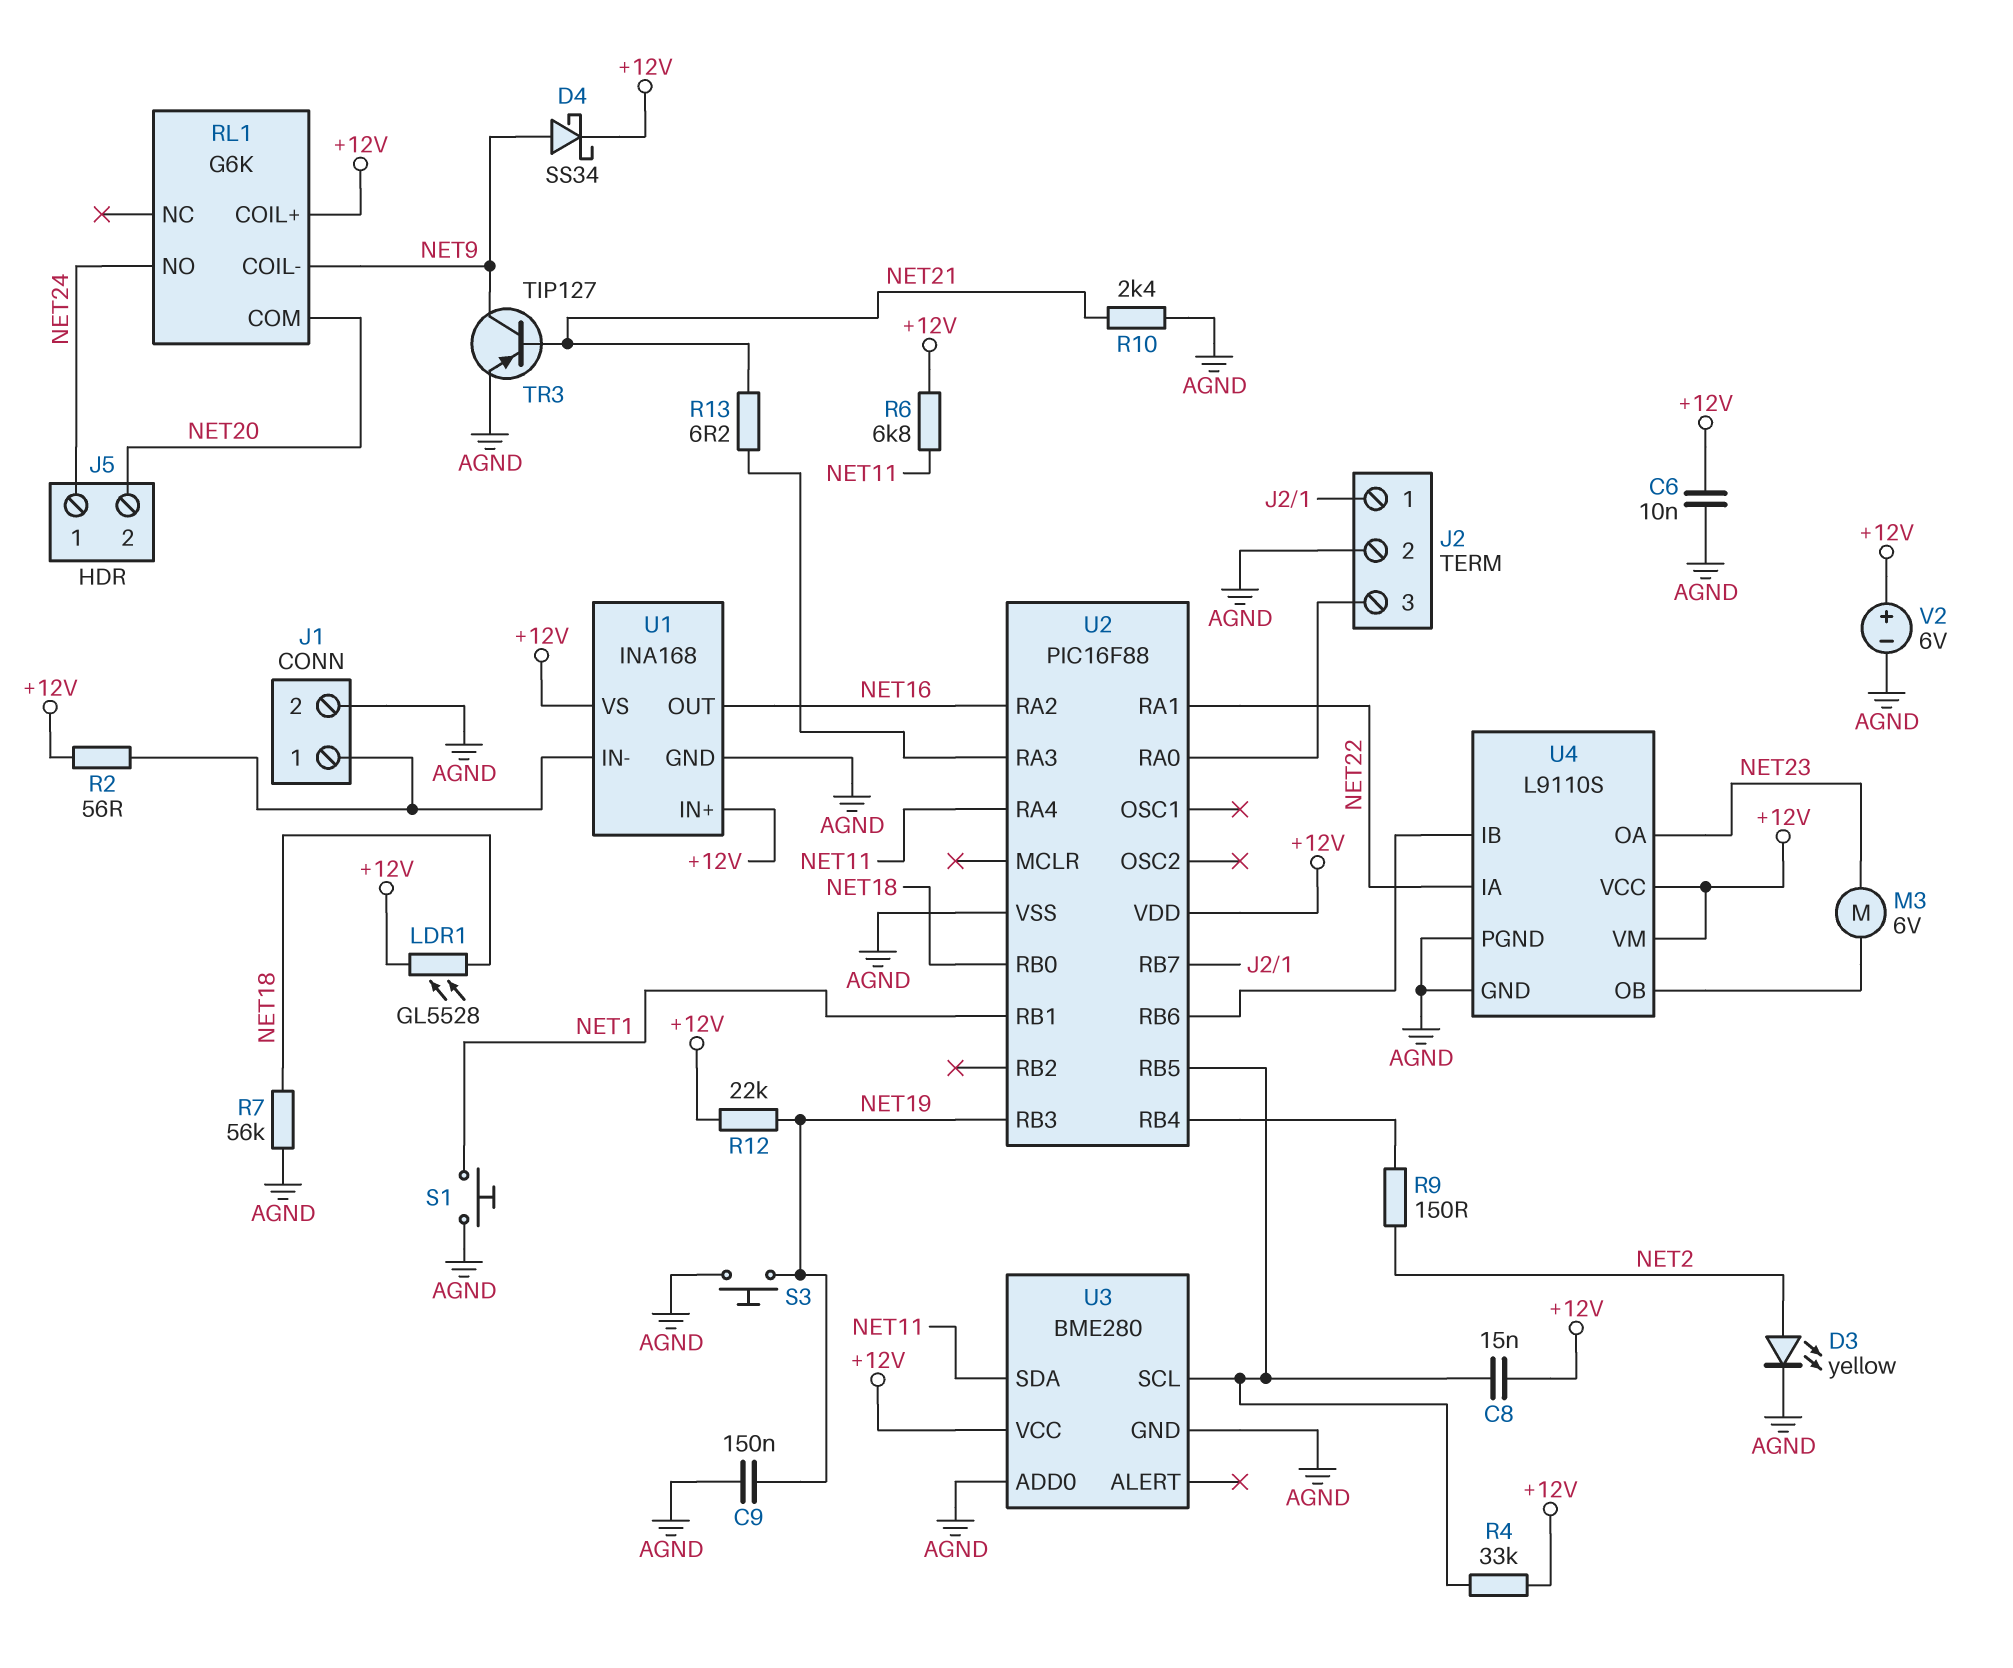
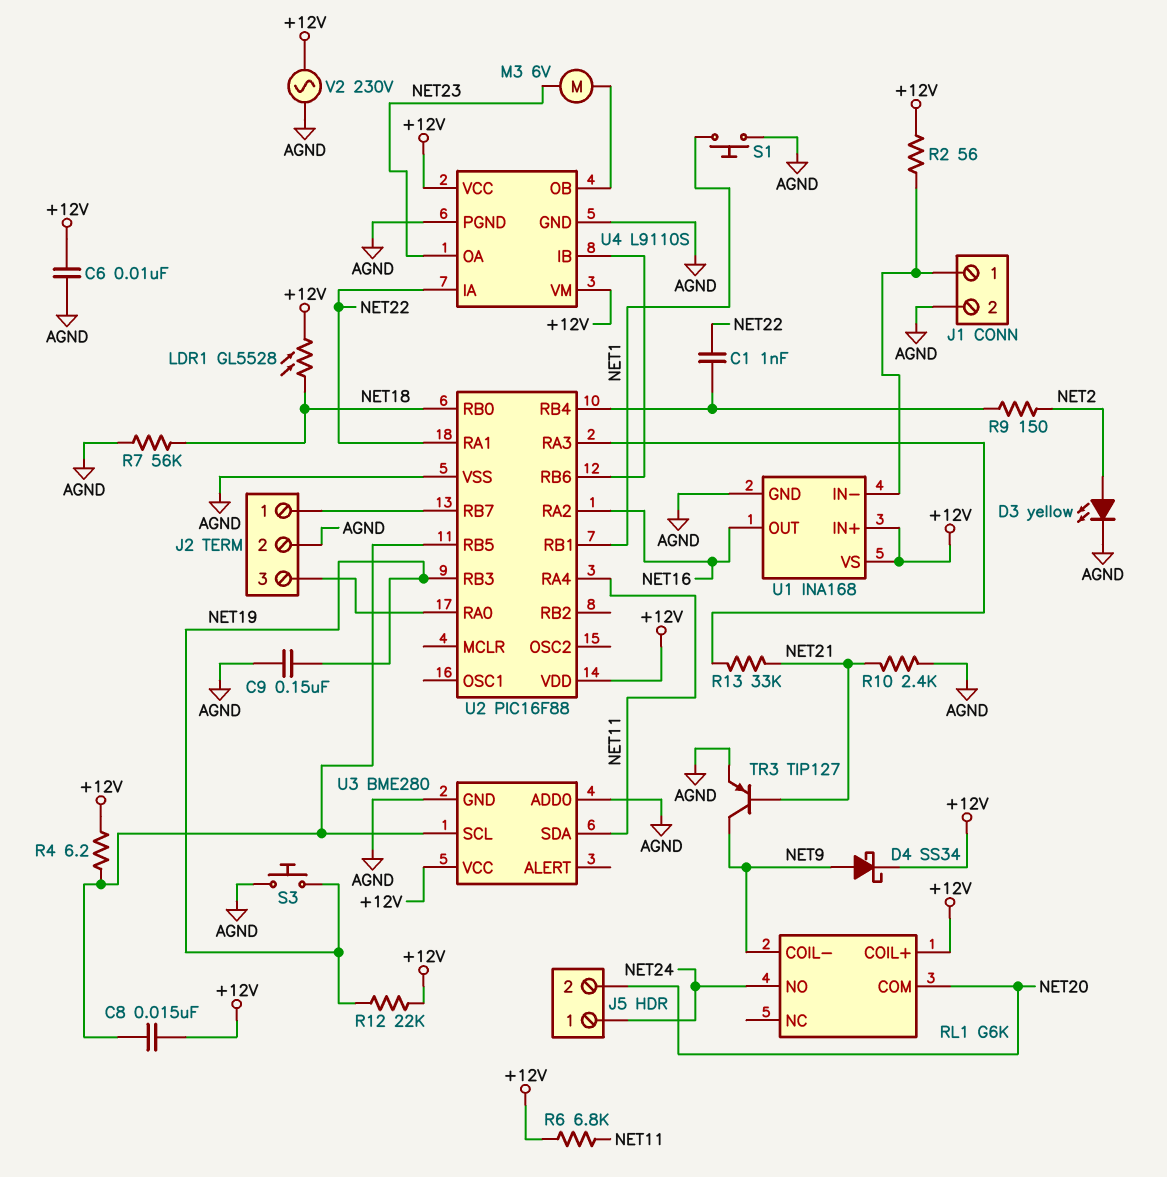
C1: none -> 1nF (NET22, U2/RB4)
R4: 33k (+12V, U2/RB5) -> 6.2 (+12V, U2/RB5)
R13: 6.2 (NET21, U2/RA3) -> 33k (NET21, U2/RA3)
V2: 6V (plus +12V, minus AGND) -> AC 230V (+12V, AGND)

